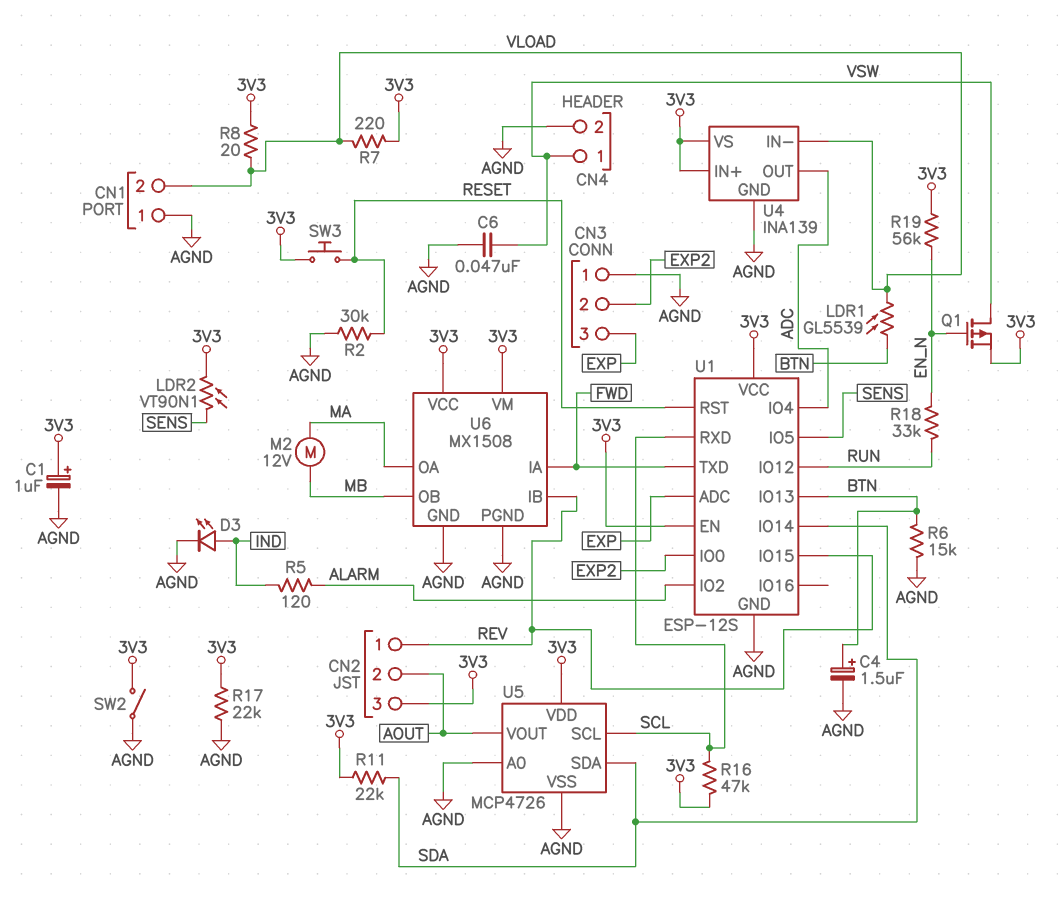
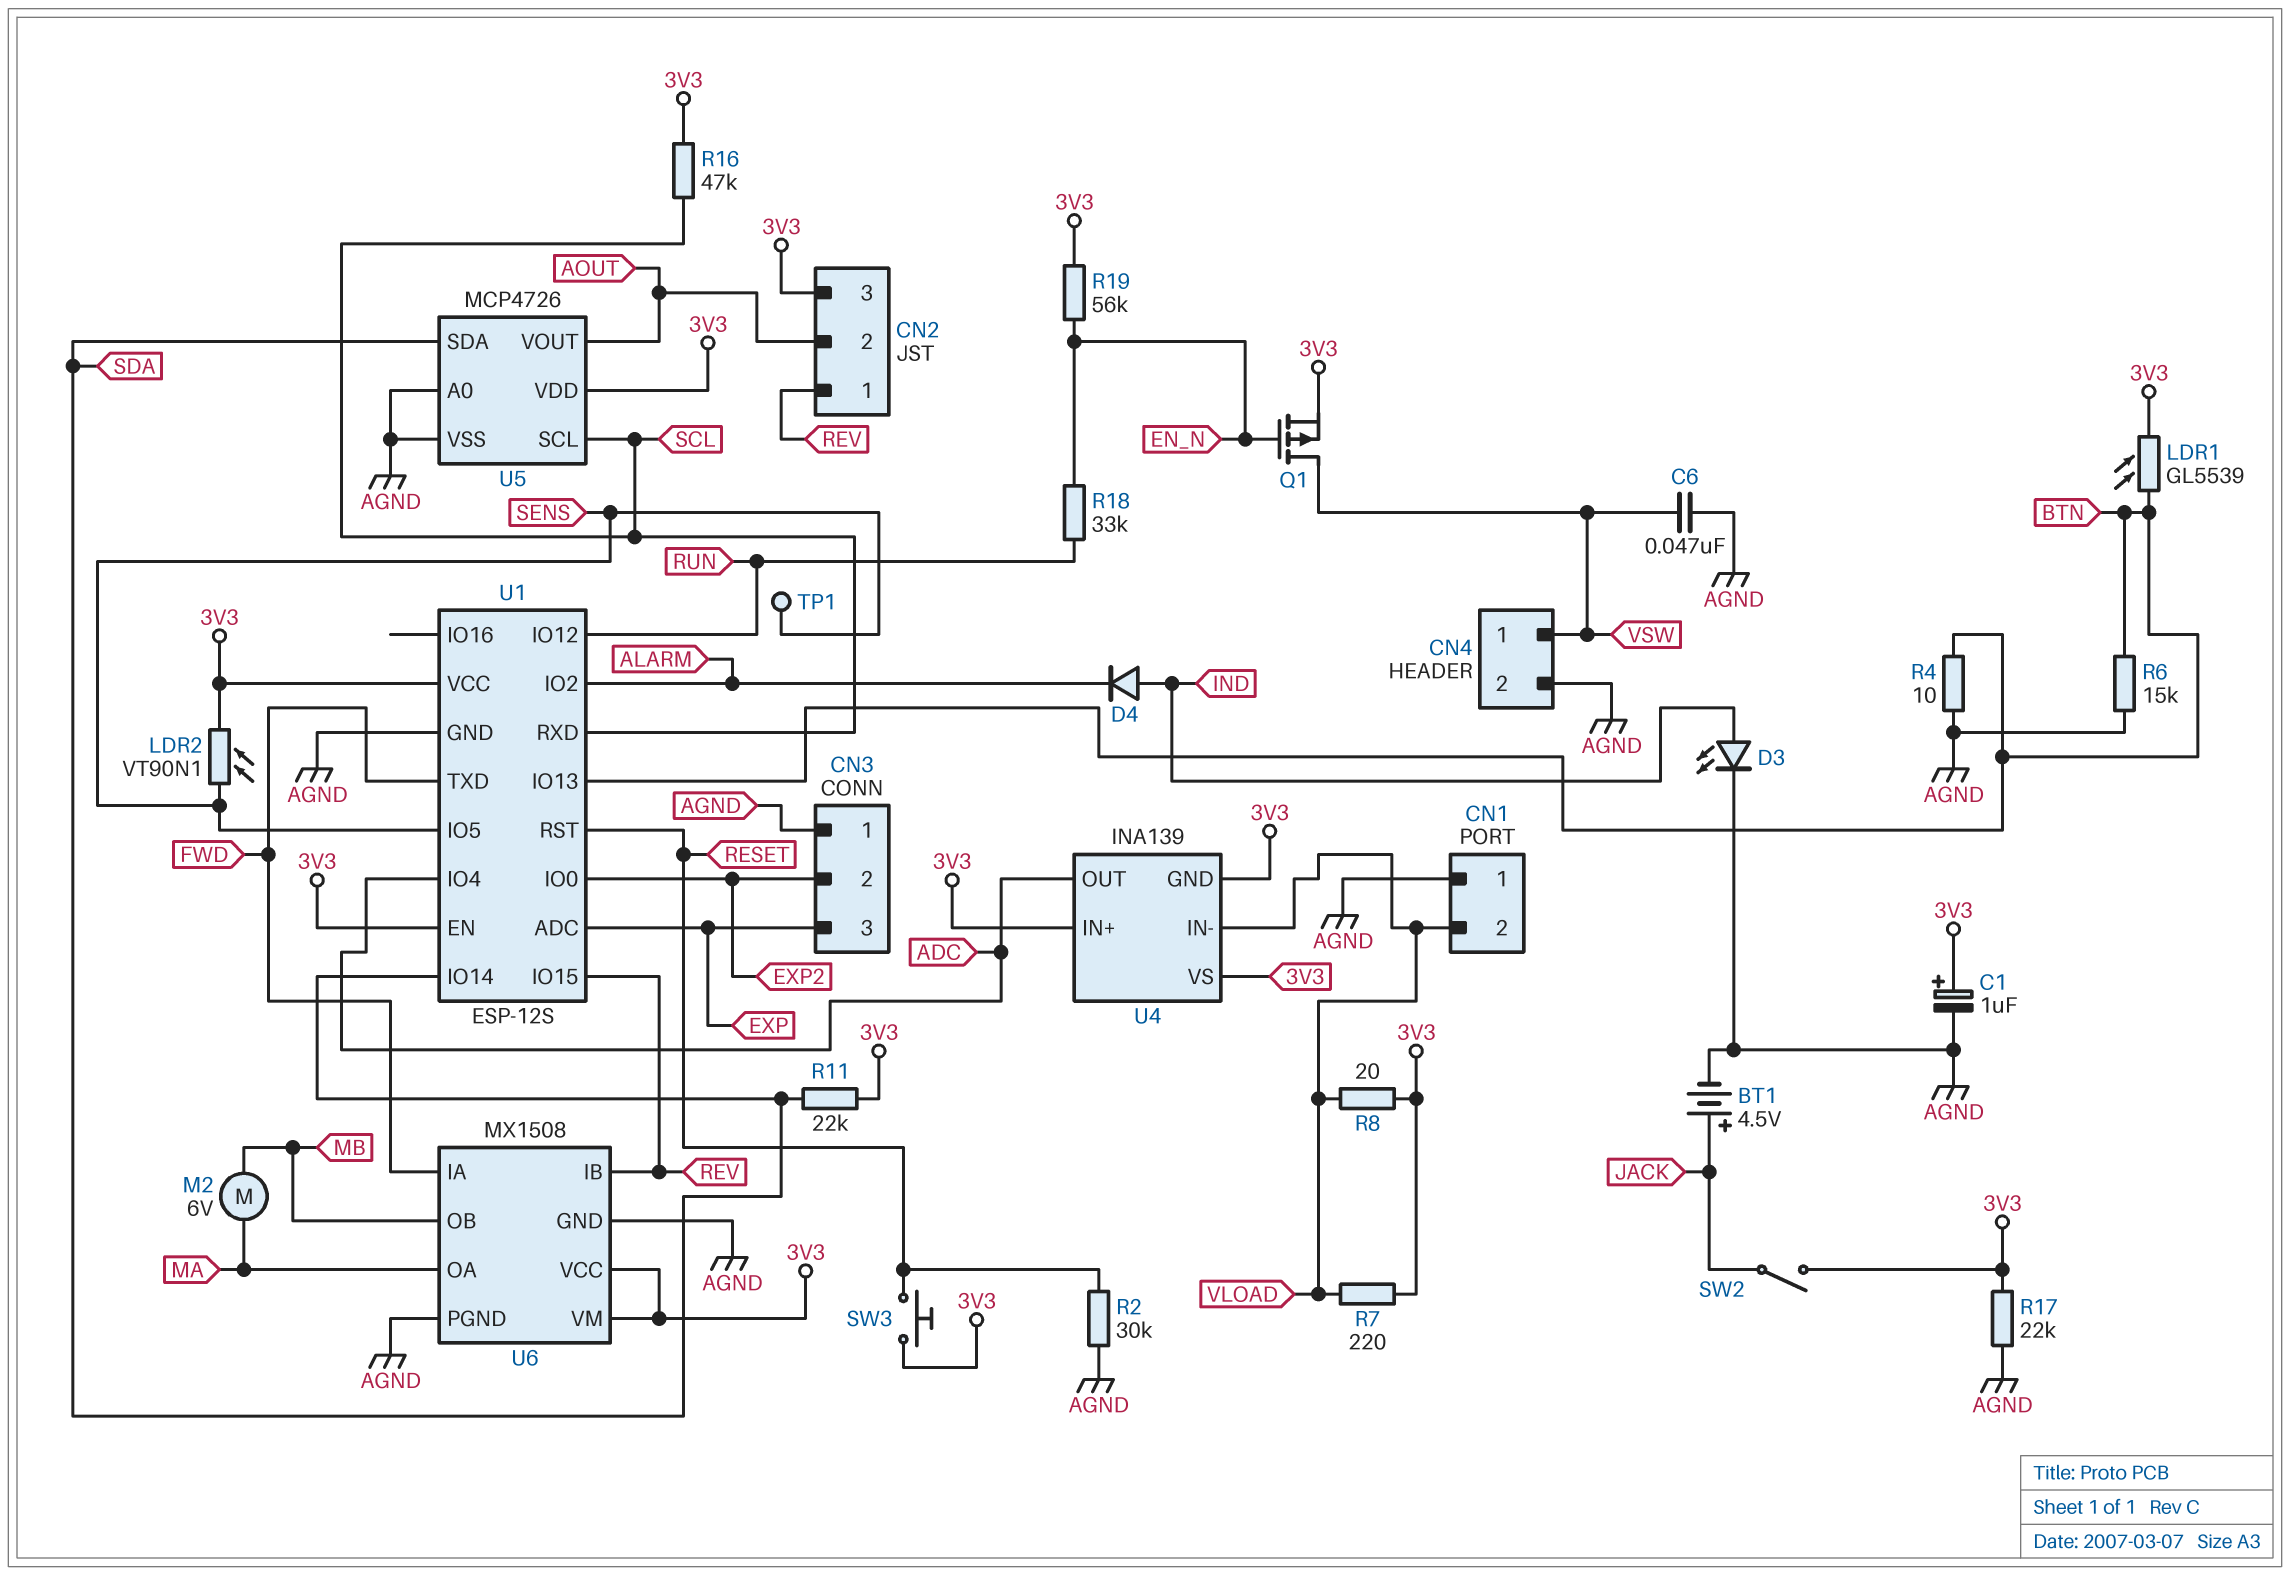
BT1: none -> 4.5V (plus JACK, minus AGND)
C4: 1.5uF (plus BTN, minus AGND) -> none
D4: none -> diode (A IND, K ALARM)
LDR1: GL5539 (BTN, VLOAD) -> GL5539 (3V3, BTN)
M2: motor 12V (MA, MB) -> motor 6V (MA, MB)
R4: none -> 10 (AGND, BTN)
R5: 120 (ALARM, IND) -> none
SW2: switch (3V3, AGND) -> switch (3V3, JACK)
TP1: none -> test point (SENS)
U4 pin GND: AGND -> 3V3

